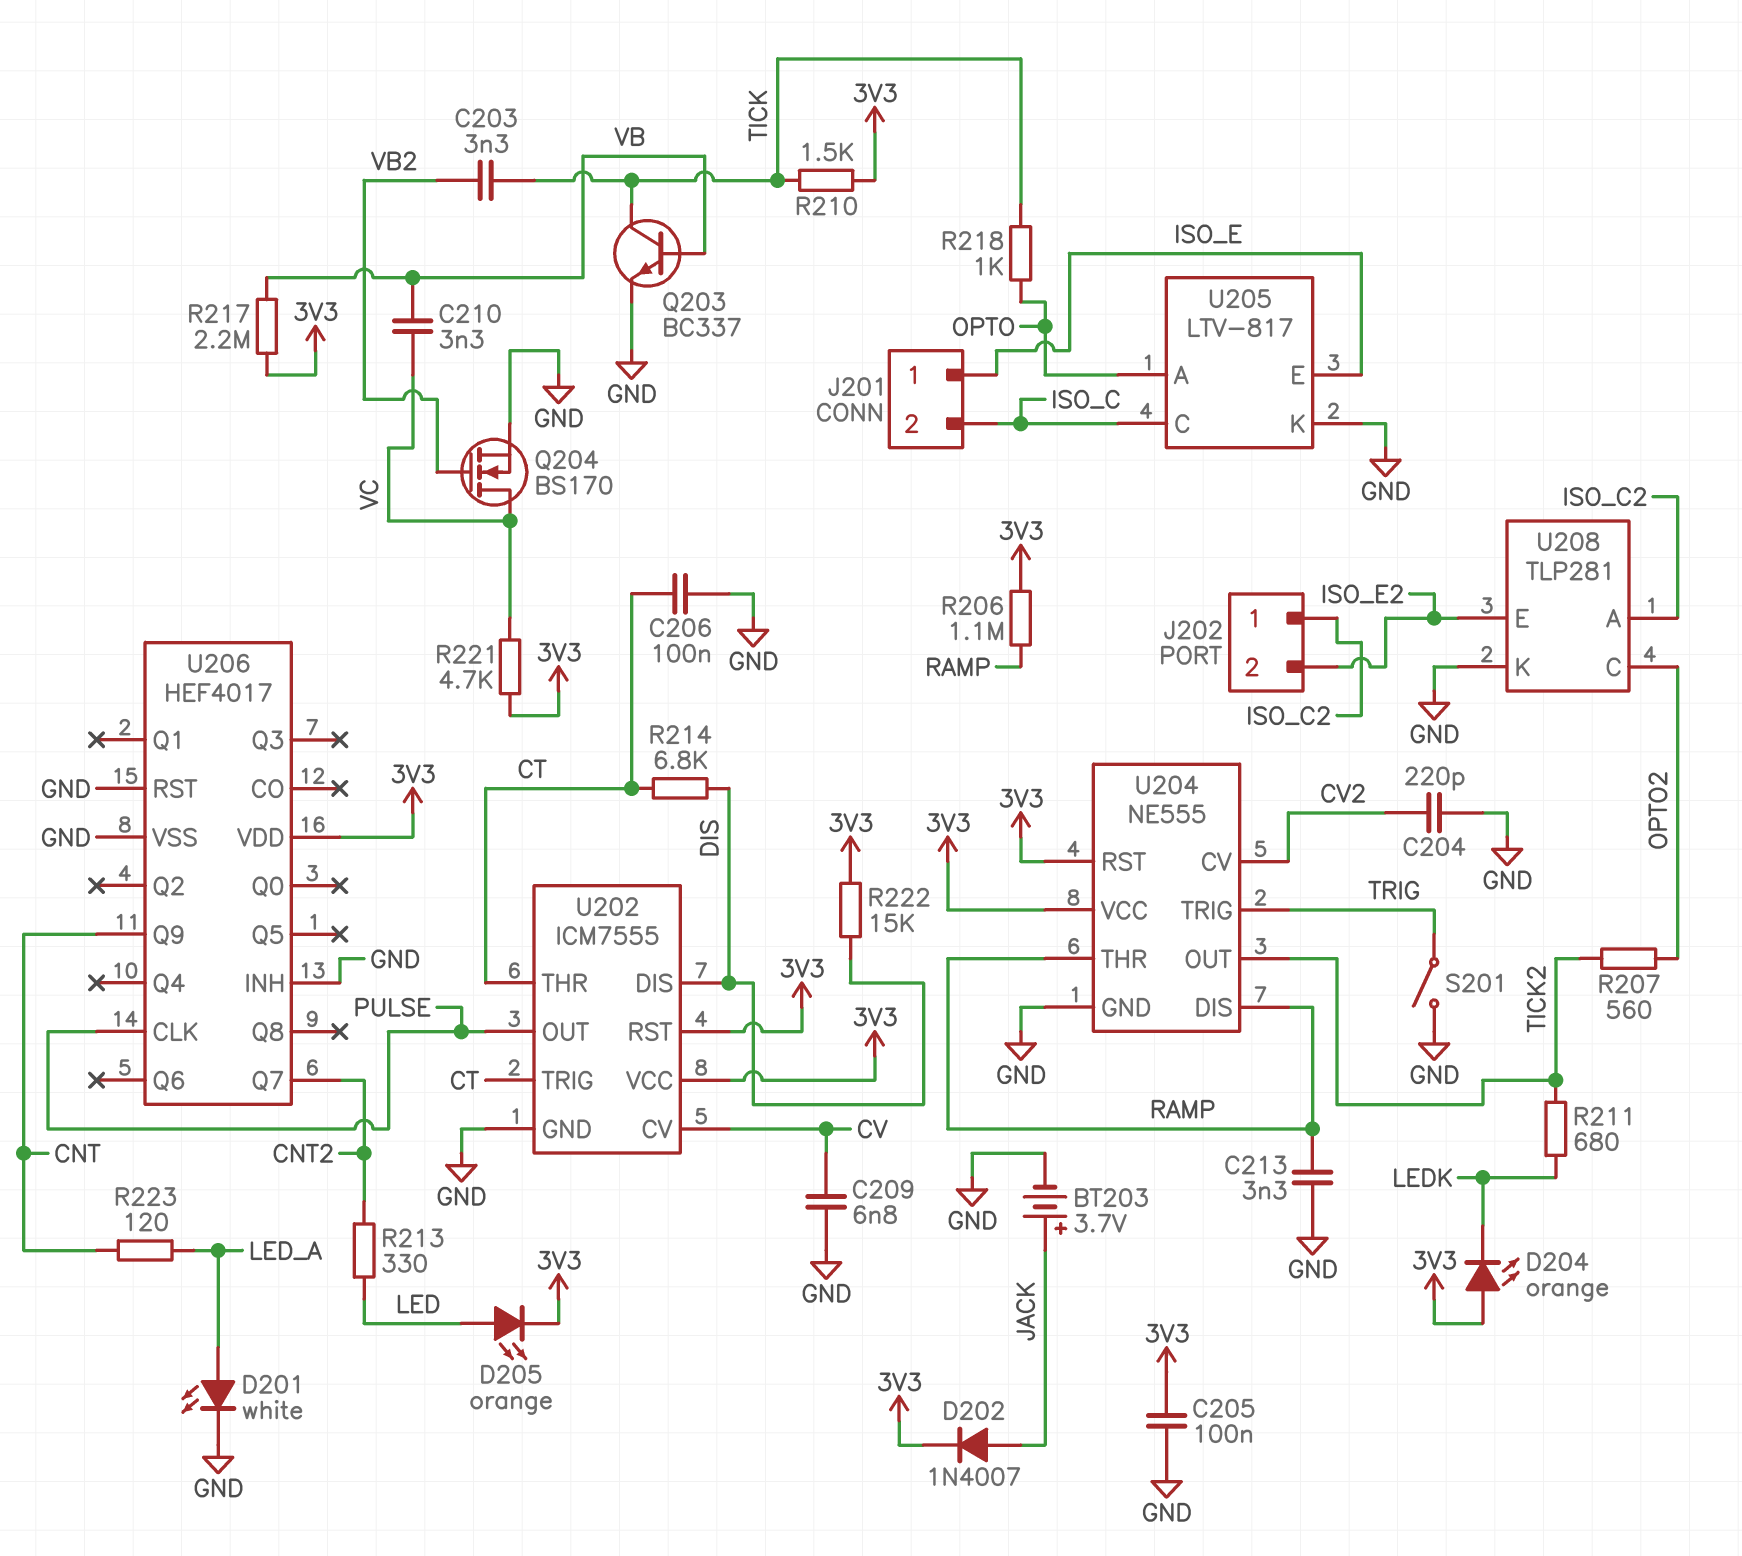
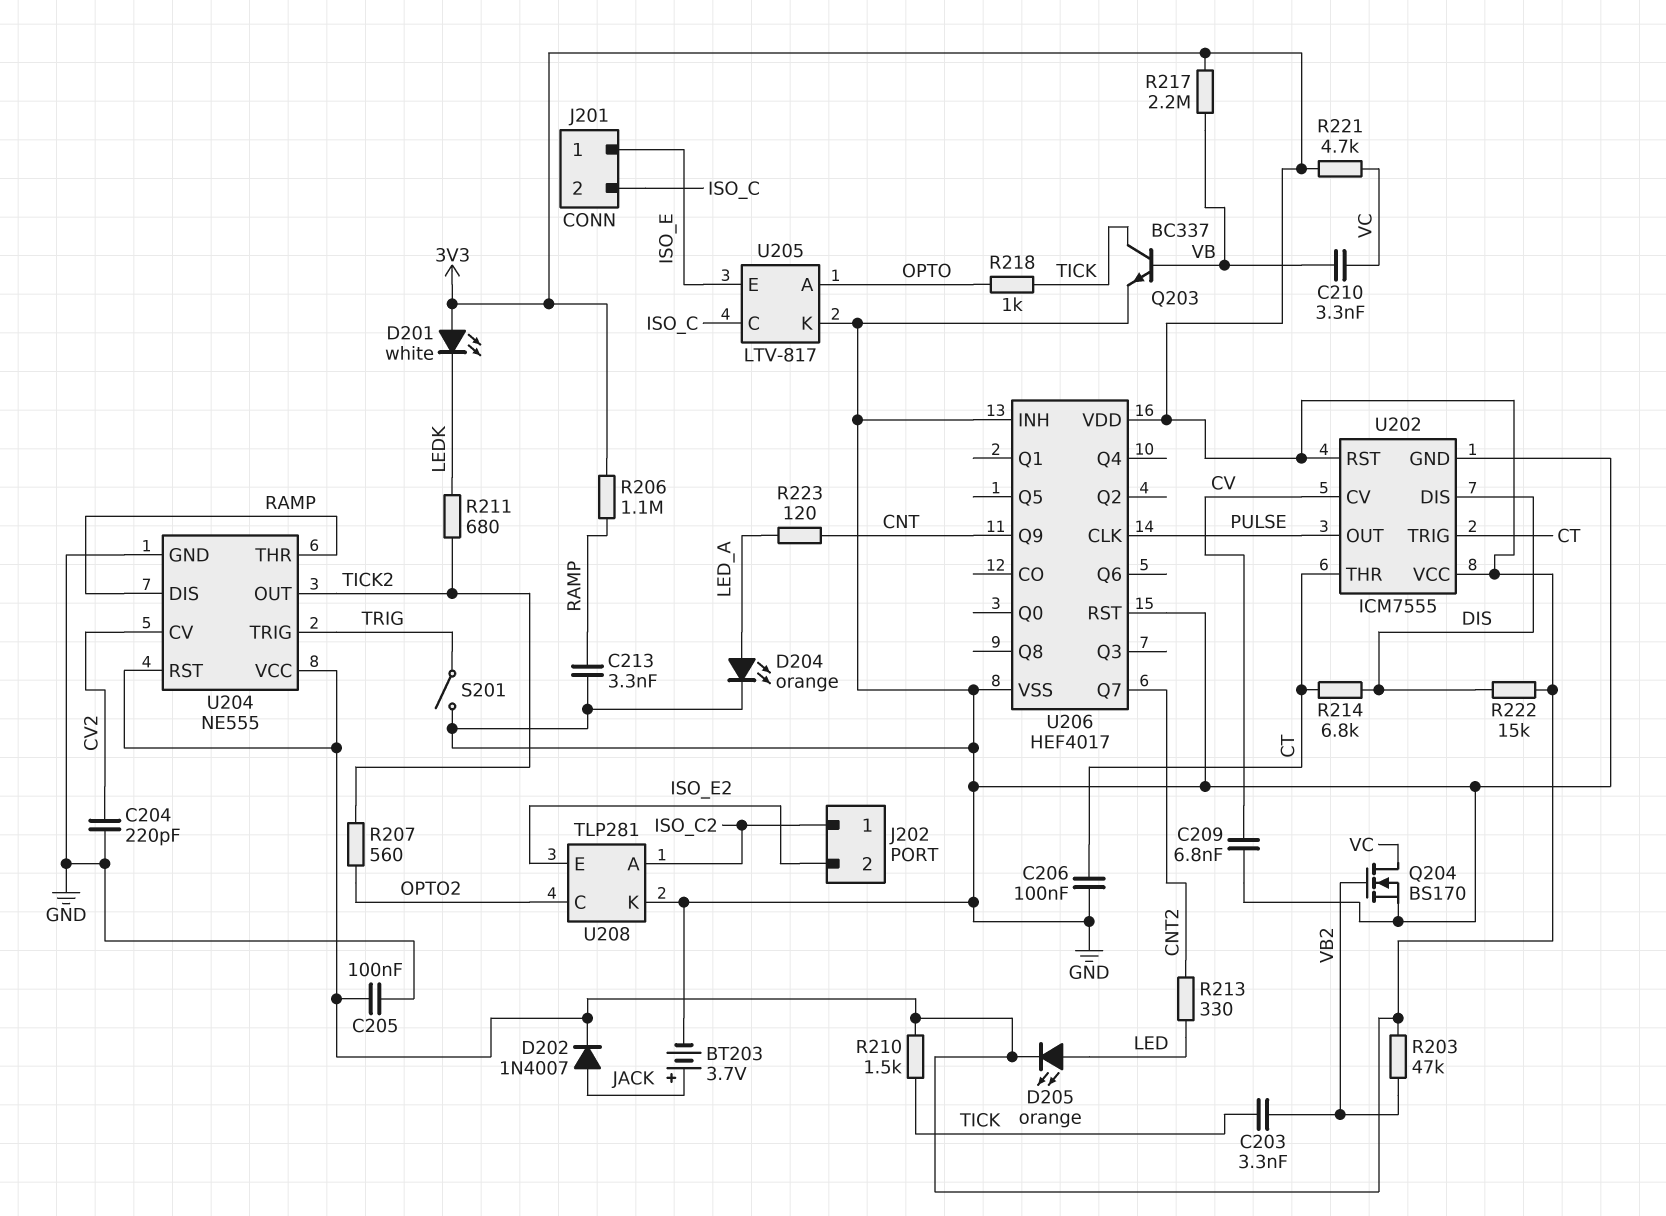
D201: LED white (A LED_A, K GND) -> LED white (A 3V3, K LEDK)
D204: LED orange (A 3V3, K LEDK) -> LED orange (A LED_A, K GND)
R203: none -> 47k (3V3, VB2)

